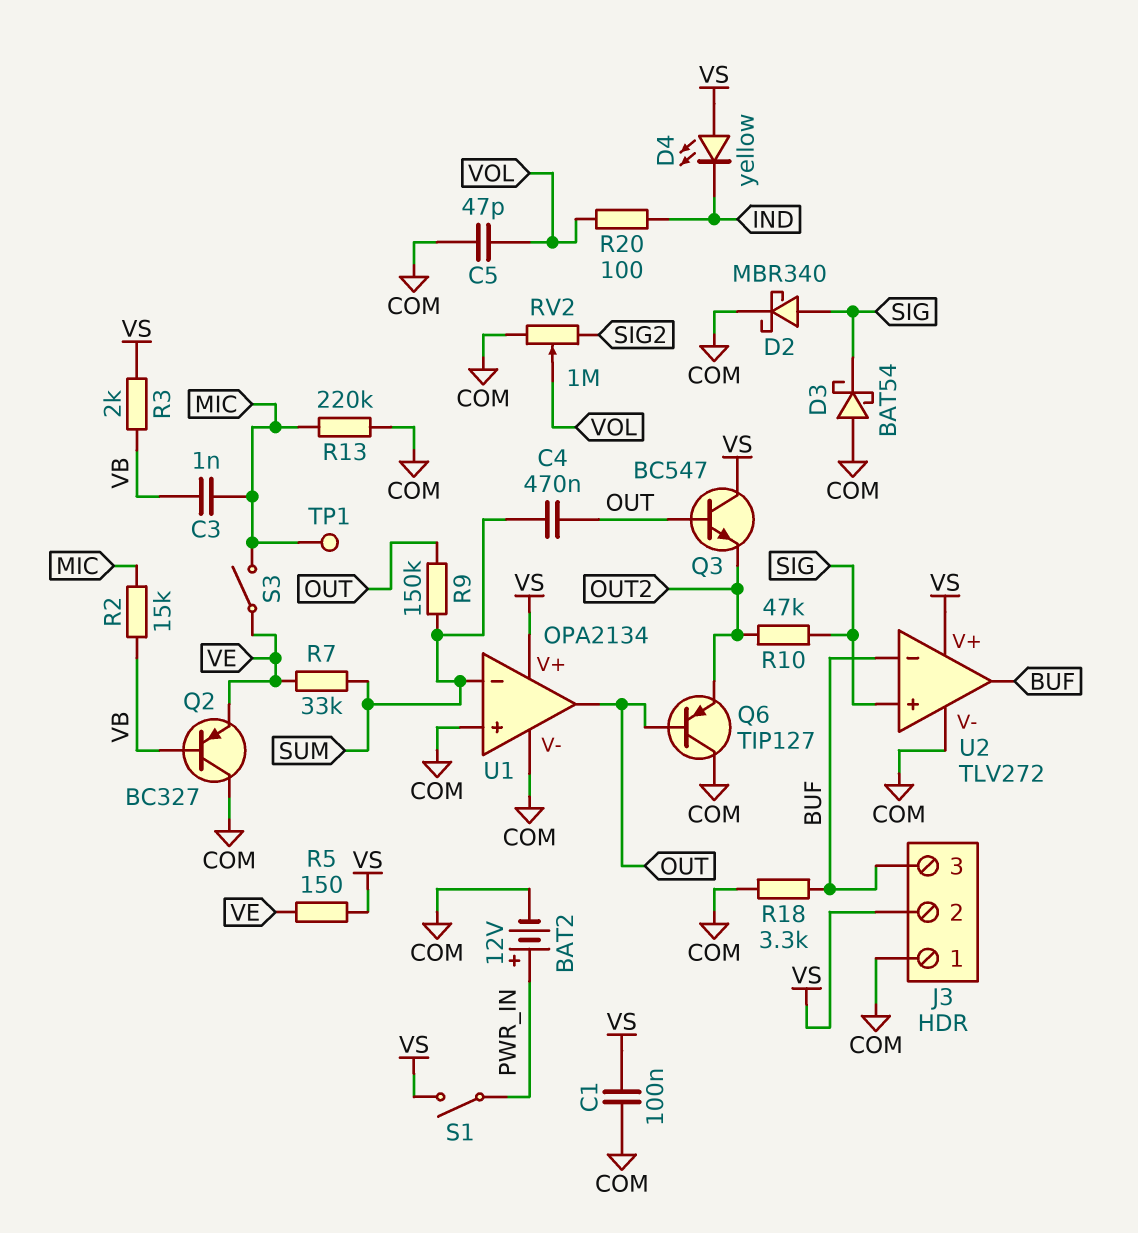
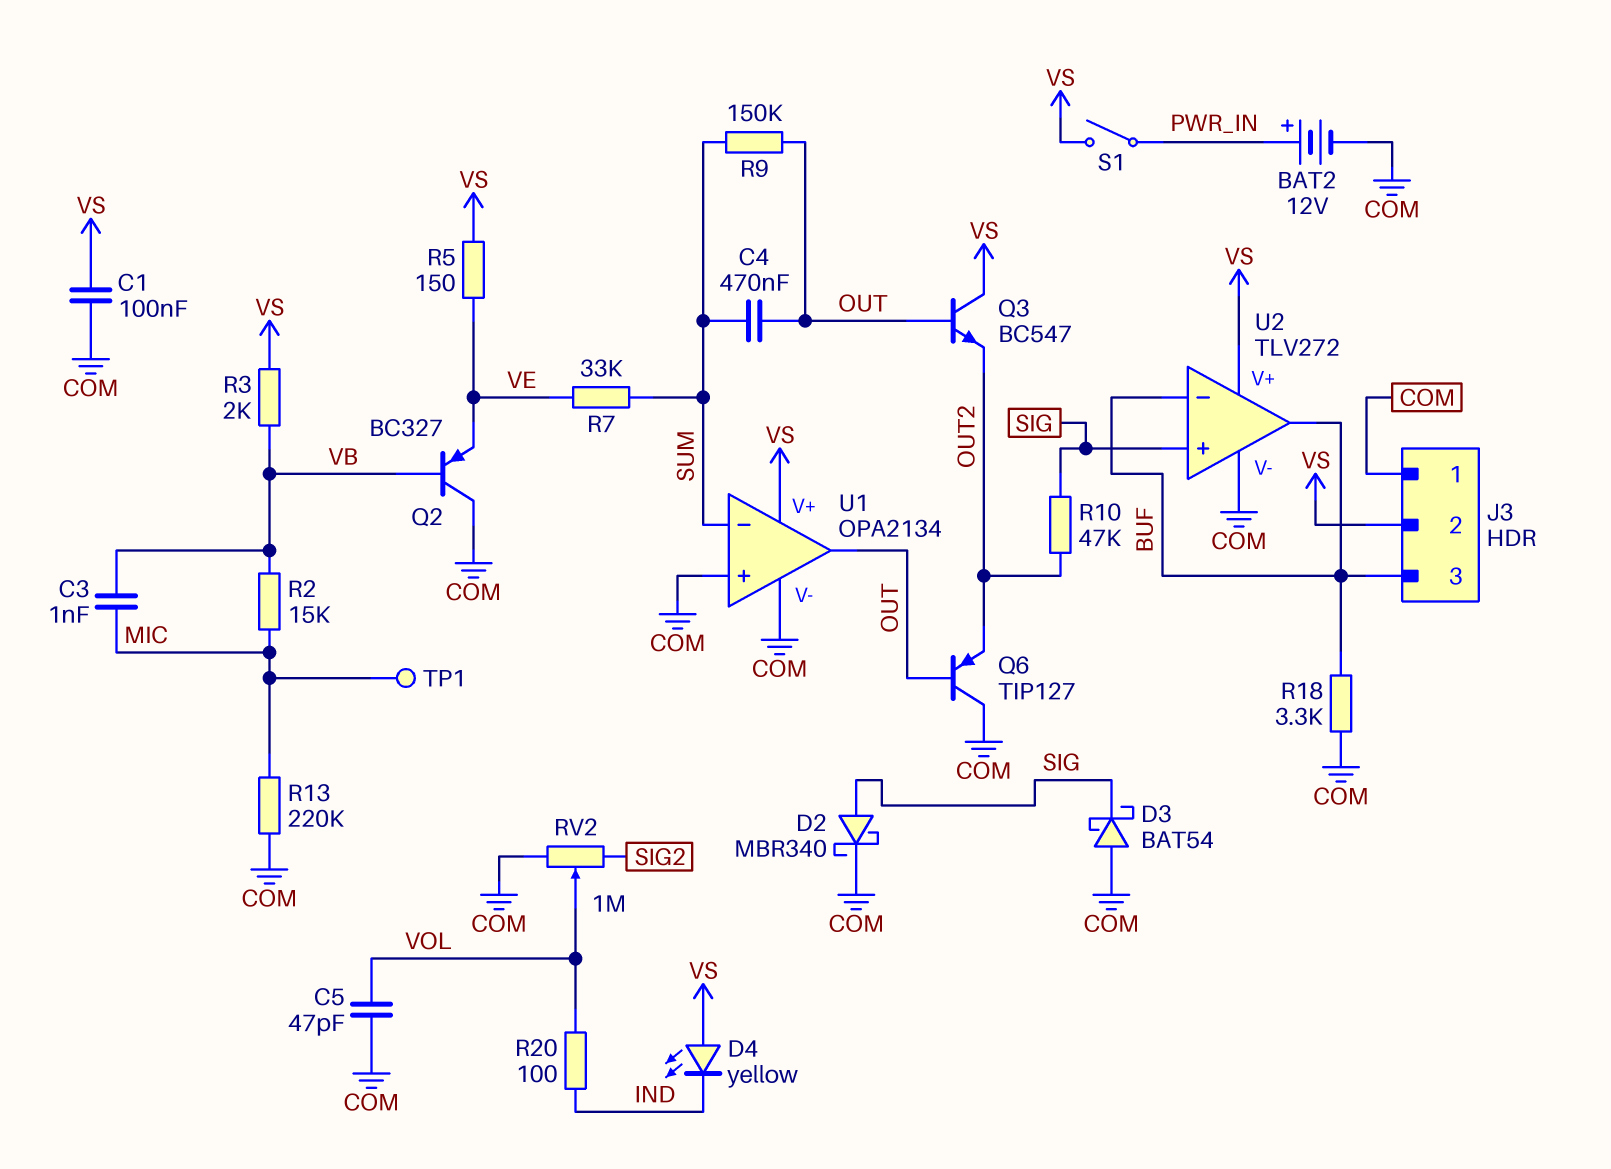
S3: switch (MIC, VE) -> none

